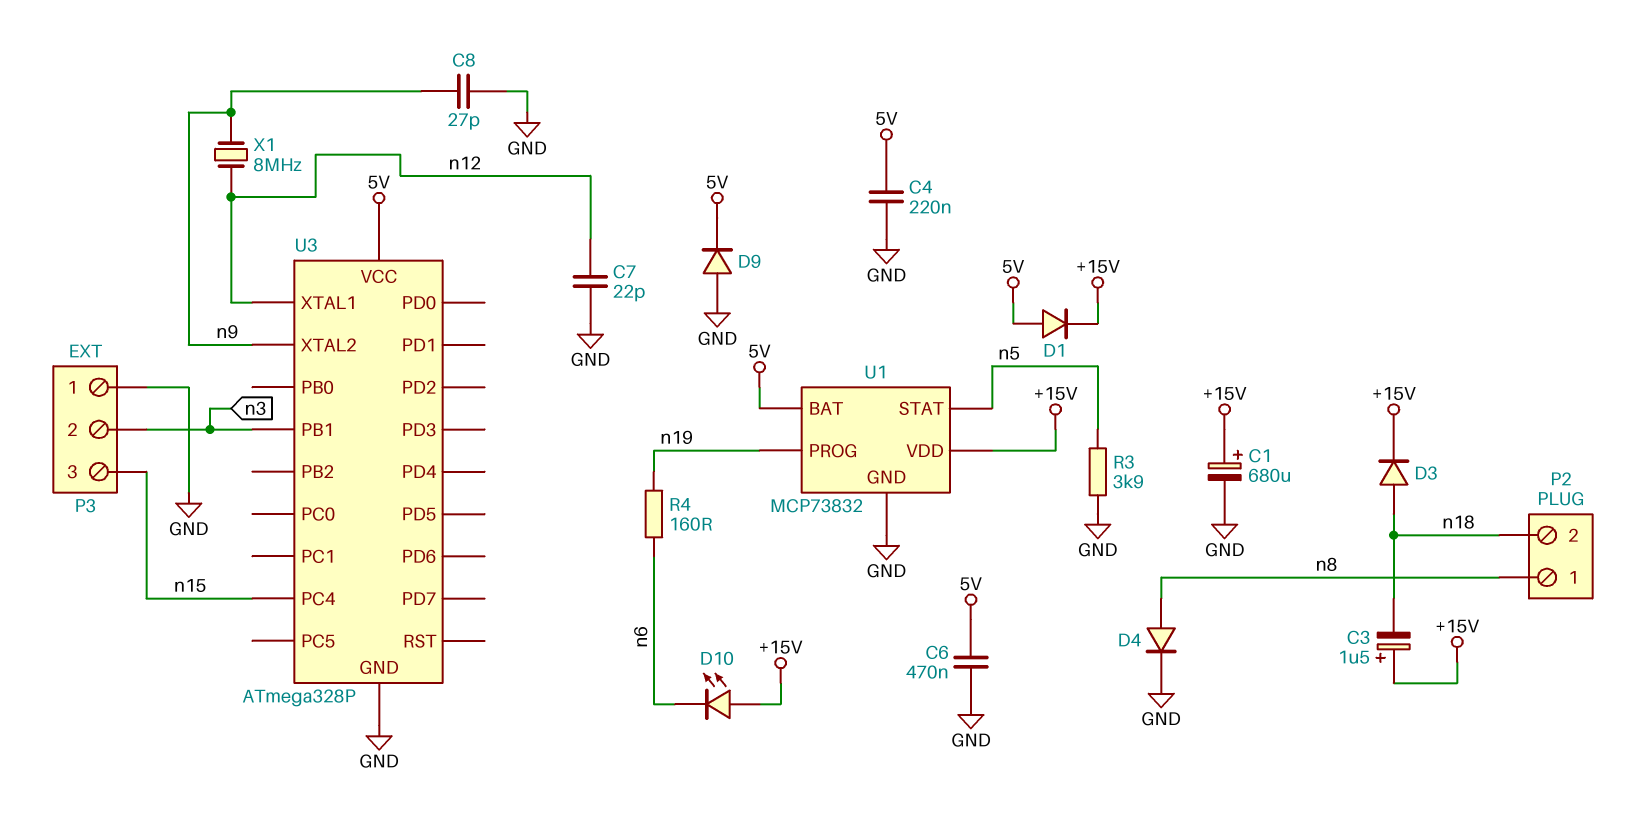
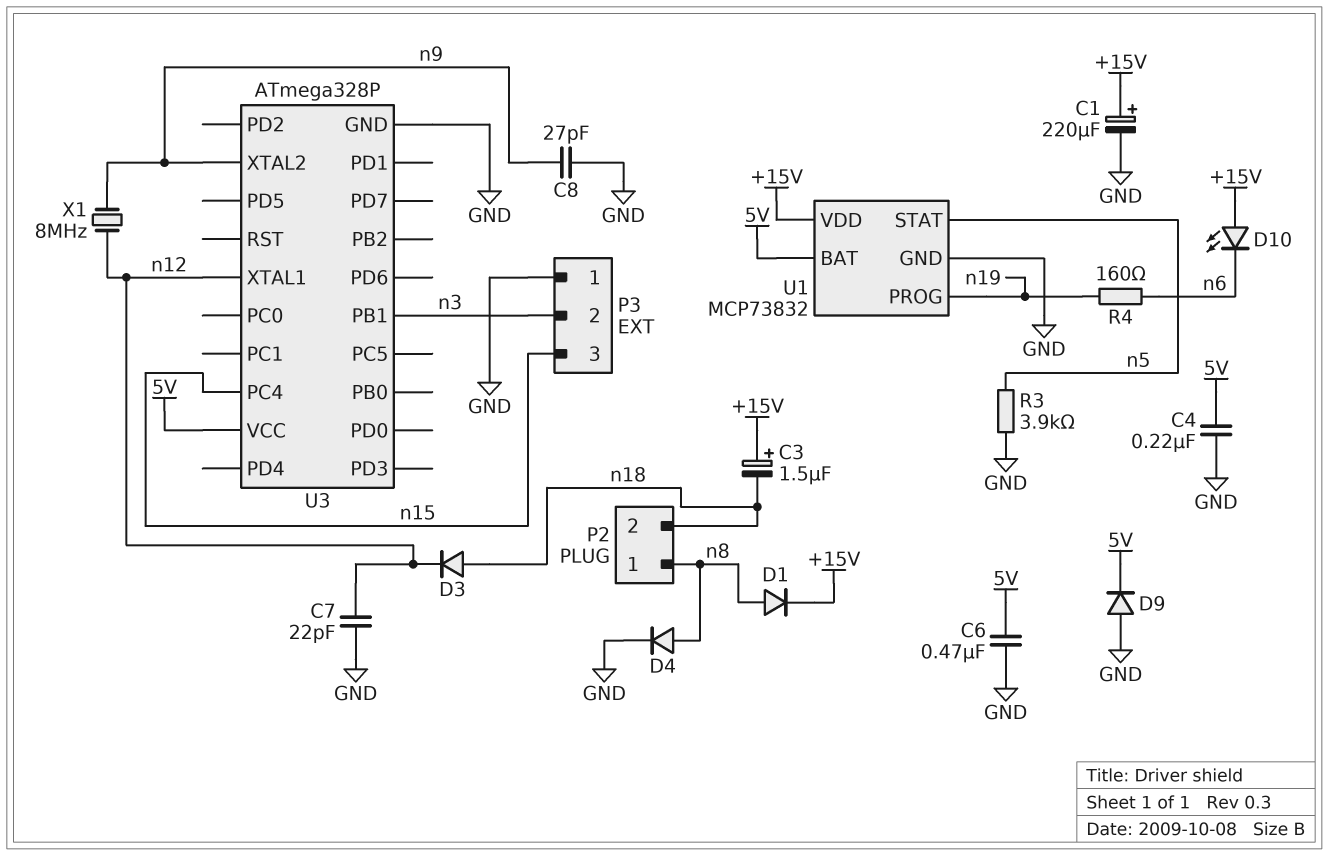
C1: 680uF (plus +15V, minus GND) -> 220uF (plus +15V, minus GND)
D1: diode (A 5V, K +15V) -> diode (A n8, K +15V)
D3: diode (A n18, K +15V) -> diode (A n18, K n12)

